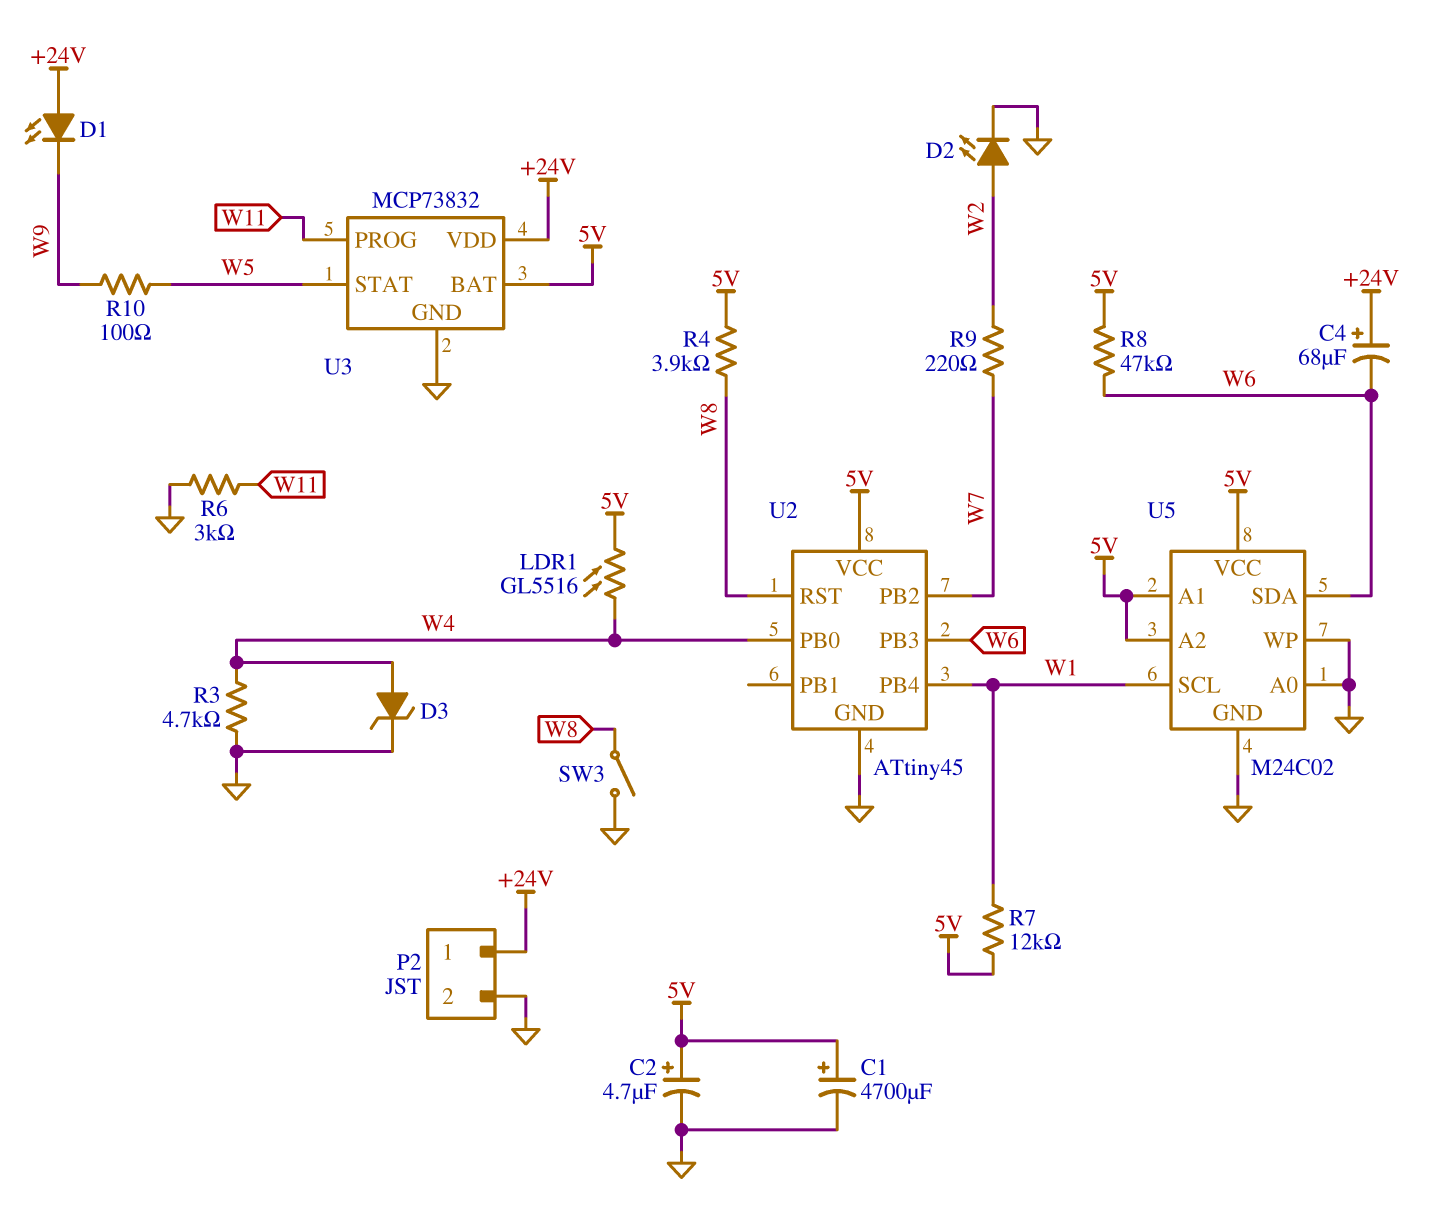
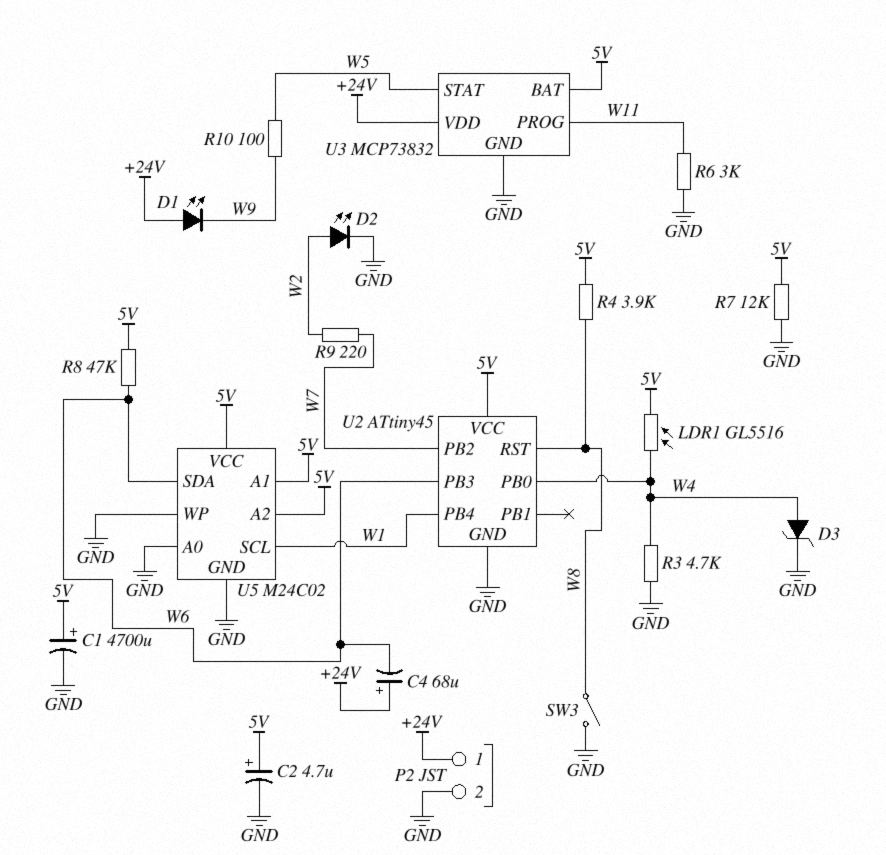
R7: 12k (5V, W1) -> 12k (5V, GND)

